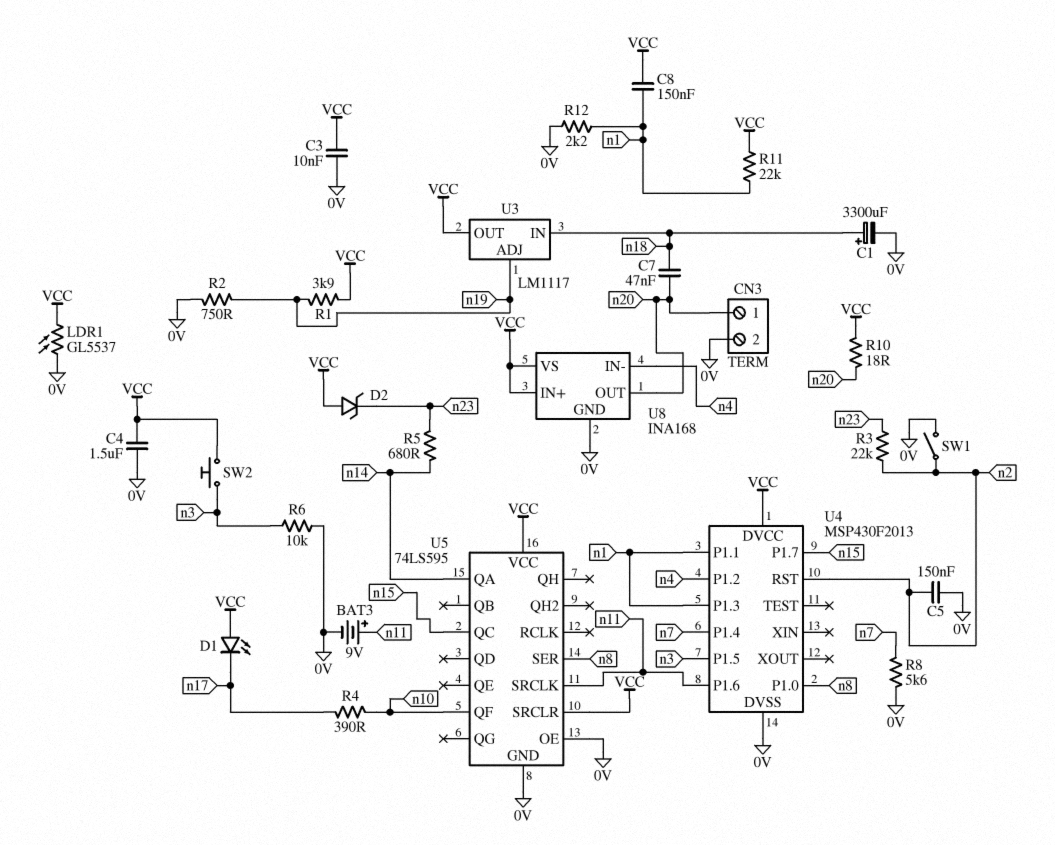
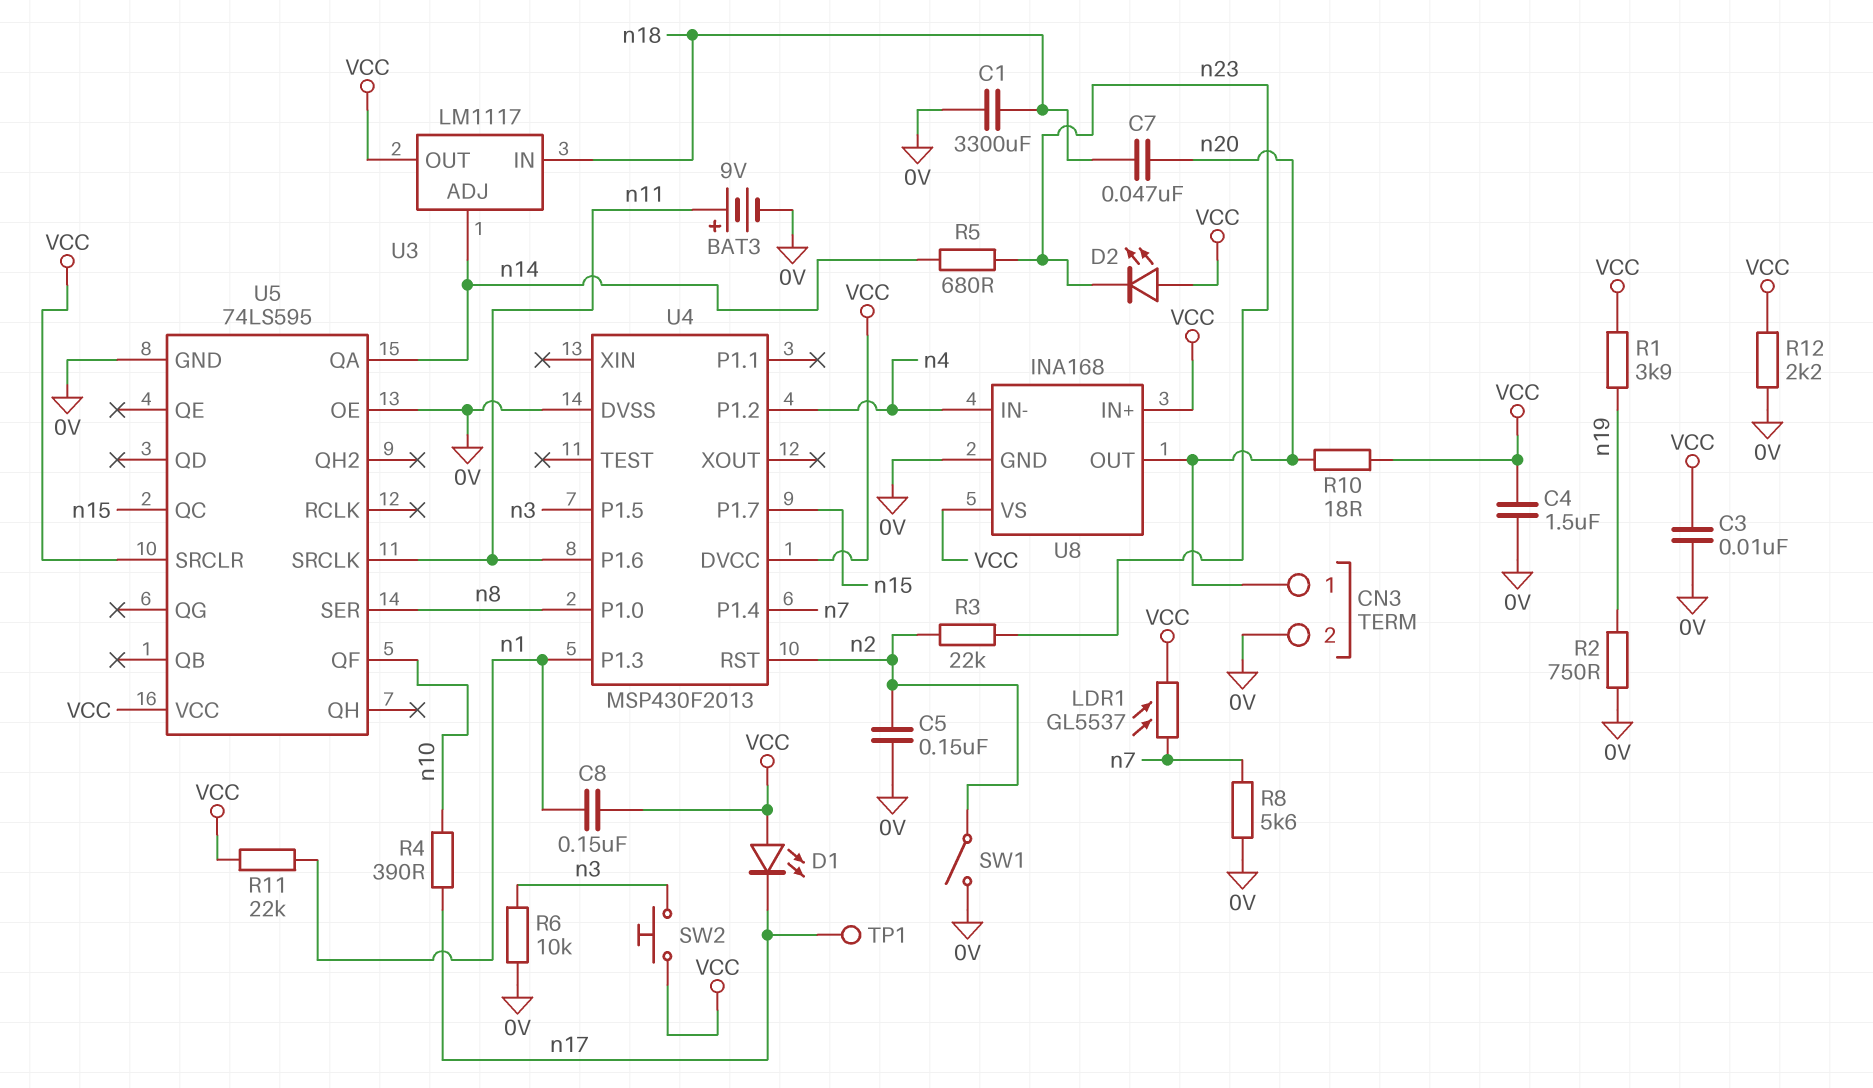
C1: 3300uF (plus n18, minus 0V) -> 3300uF (0V, n18)
D2: zener (A VCC, K n23) -> LED (A VCC, K n23)
LDR1: GL5537 (0V, VCC) -> GL5537 (VCC, n7)
R12: 2.2k (0V, n1) -> 2.2k (0V, VCC)
TP1: none -> test point (n17)
U3 pin ADJ: n19 -> n14
U4 pin P1.1: n1 -> none

